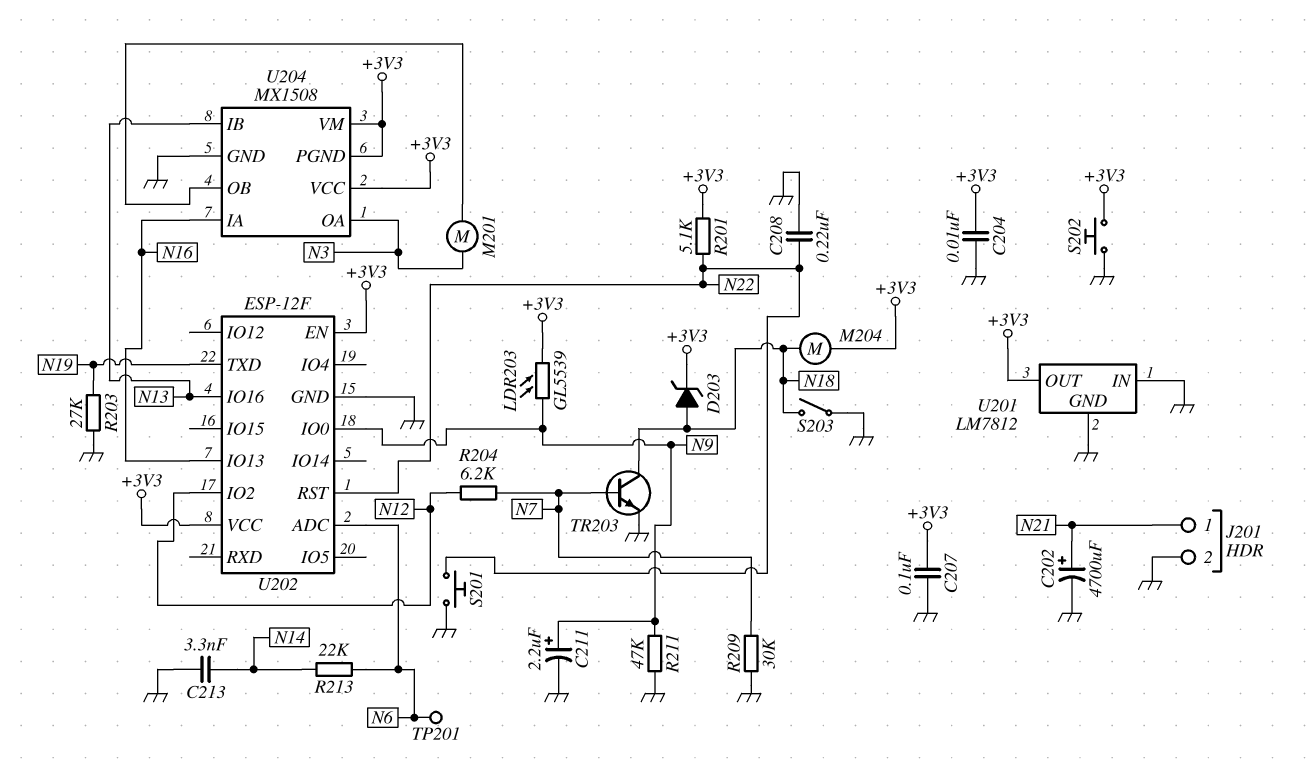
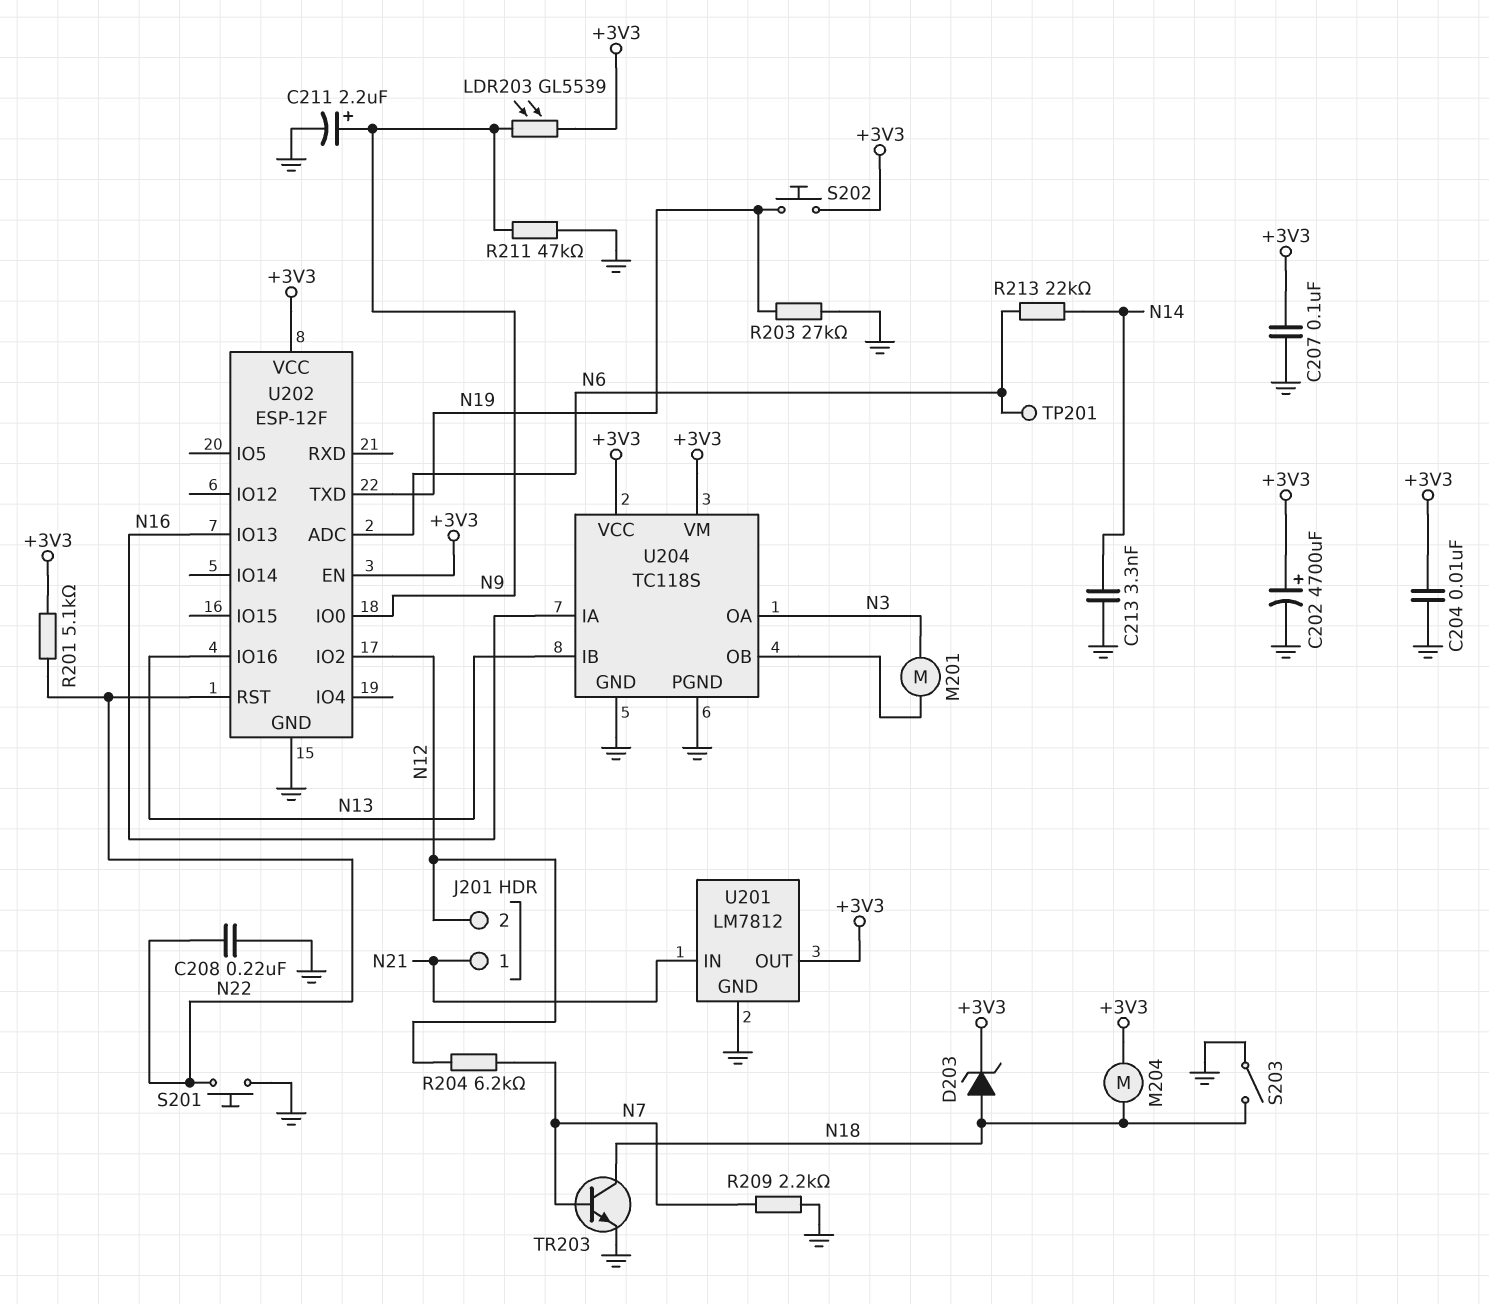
C202: 4700uF (plus N21, minus GND) -> 4700uF (plus +3V3, minus GND)
J201 pin 2: GND -> N12
R209: 30k (GND, N7) -> 2.2k (GND, N7)
S202: button (+3V3, GND) -> button (+3V3, N19)
U201 pin IN: GND -> N21
U204: MX1508 -> TC118S
U204 pin PGND: +3V3 -> GND

